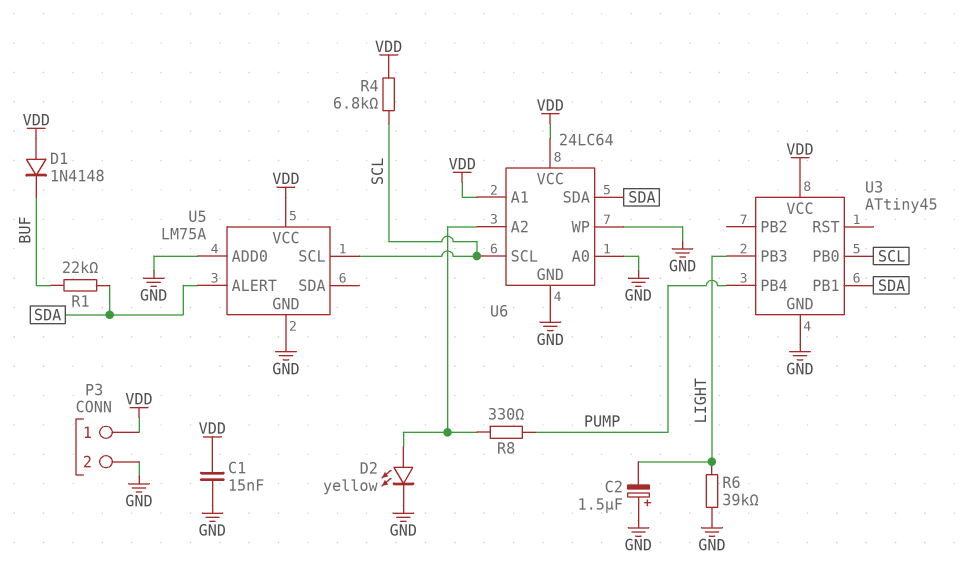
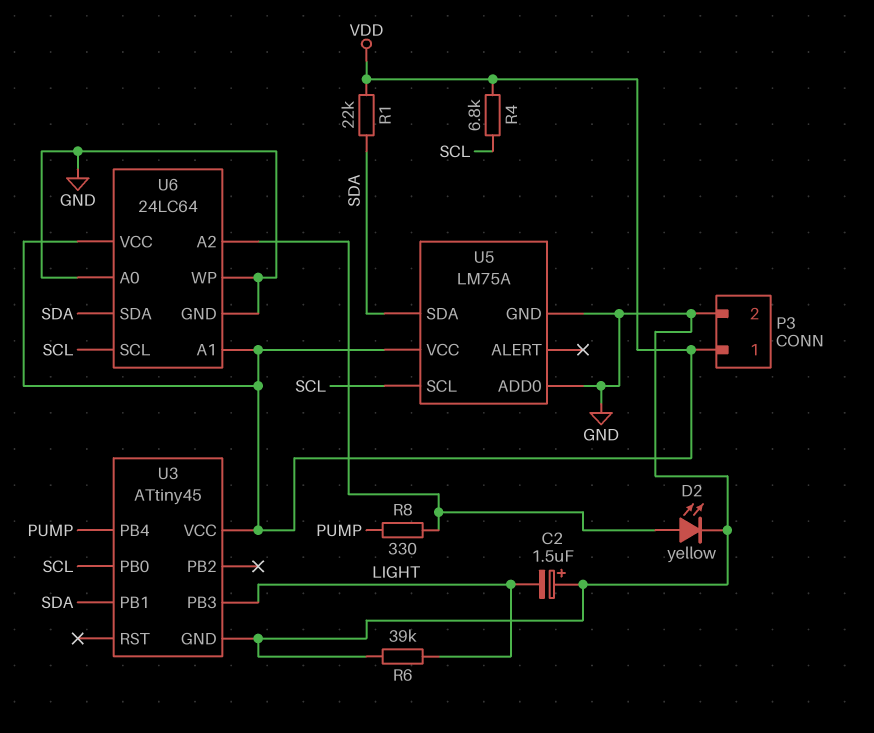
C1: 15nF (GND, VDD) -> none
D1: diode 1N4148 (A VDD, K BUF) -> none
R1: 22k (BUF, SDA) -> 22k (SDA, VDD)
U5 pin ALERT: SDA -> none
U5 pin SDA: none -> SDA

